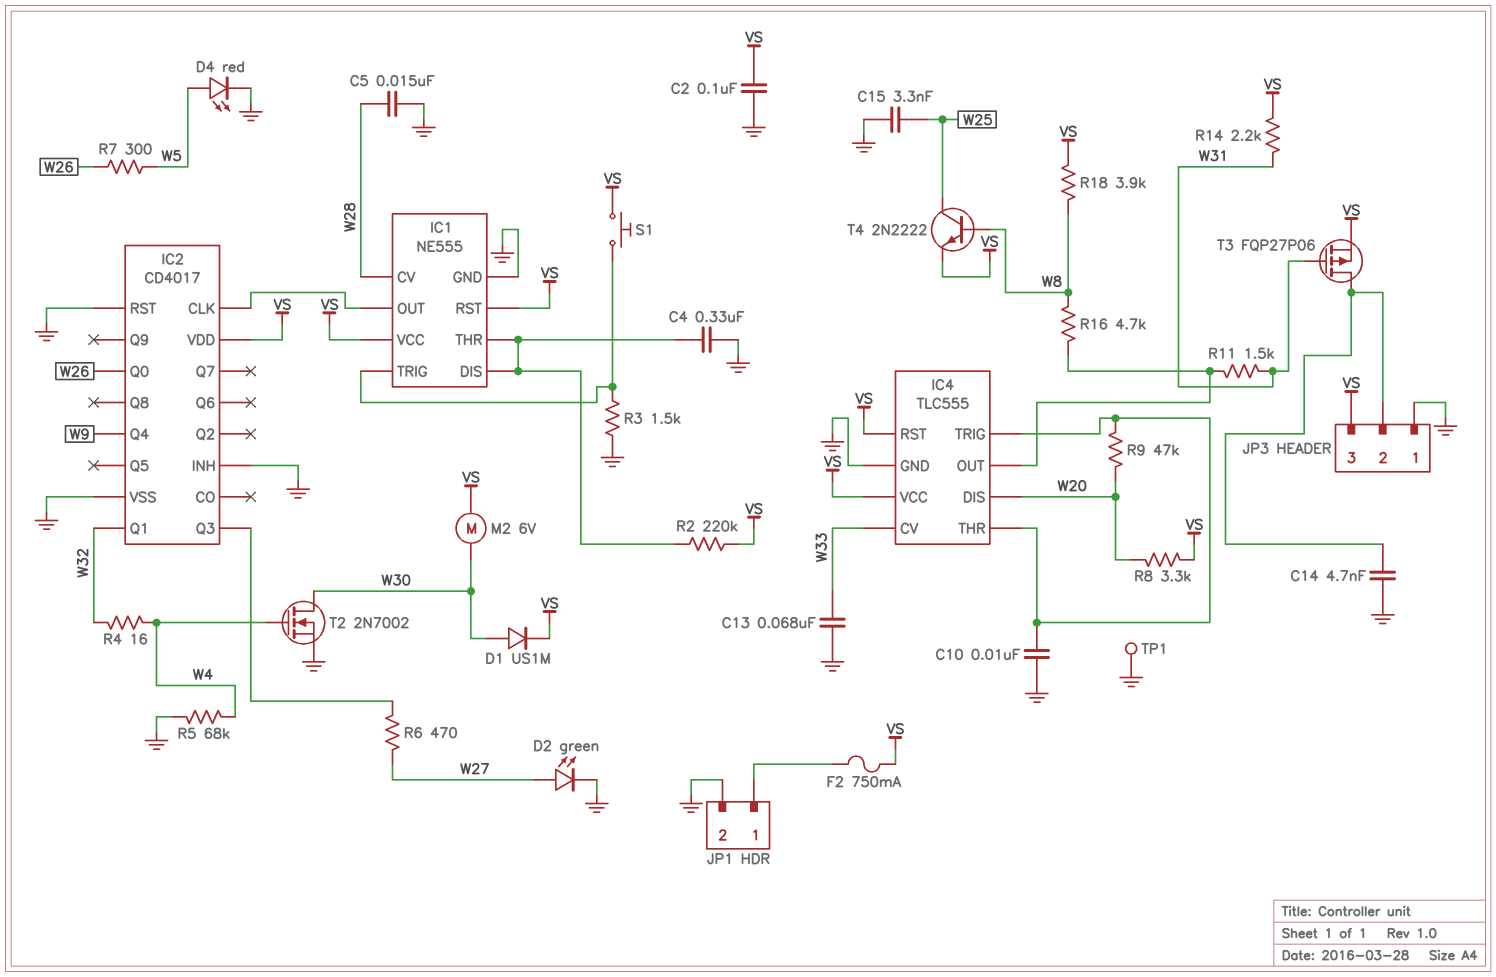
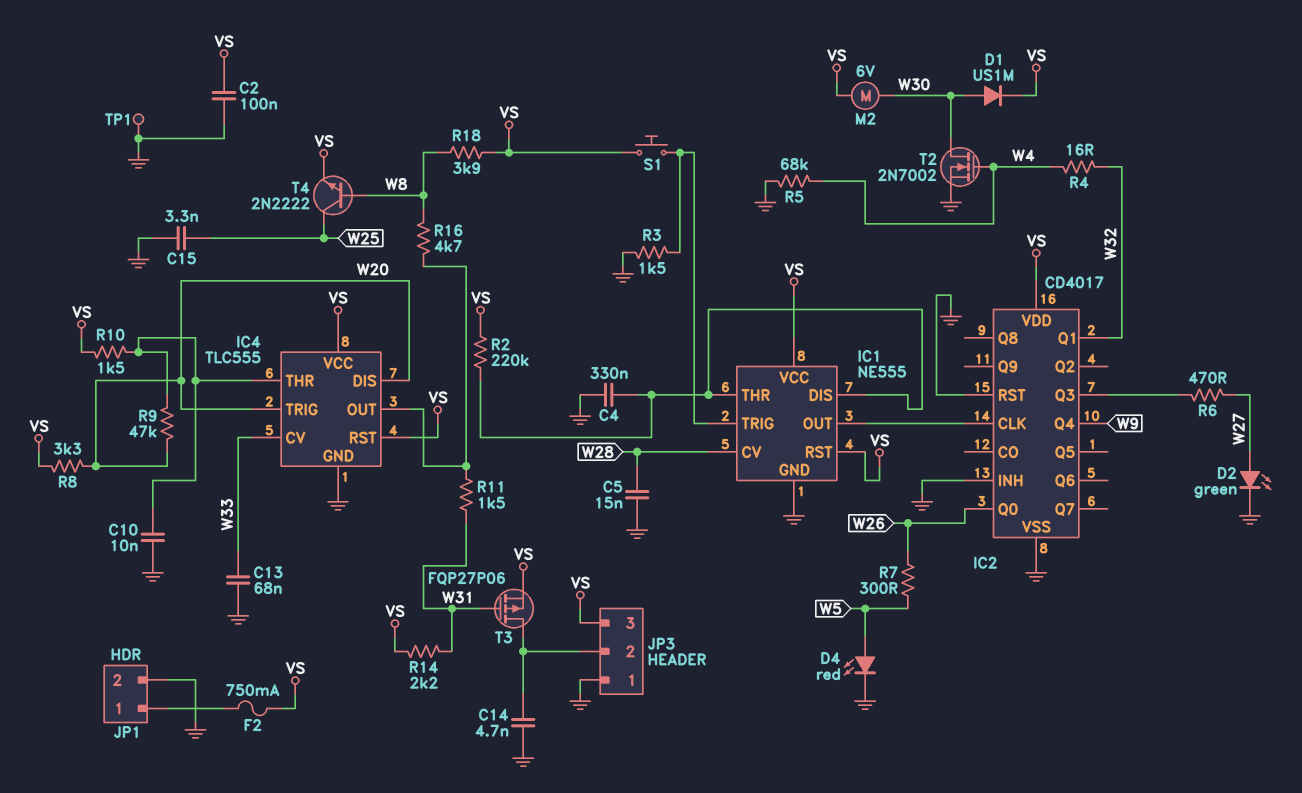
IC4 pin TRIG: IC4/THR -> W20
R10: none -> 1.5k (IC4/THR, VS)

